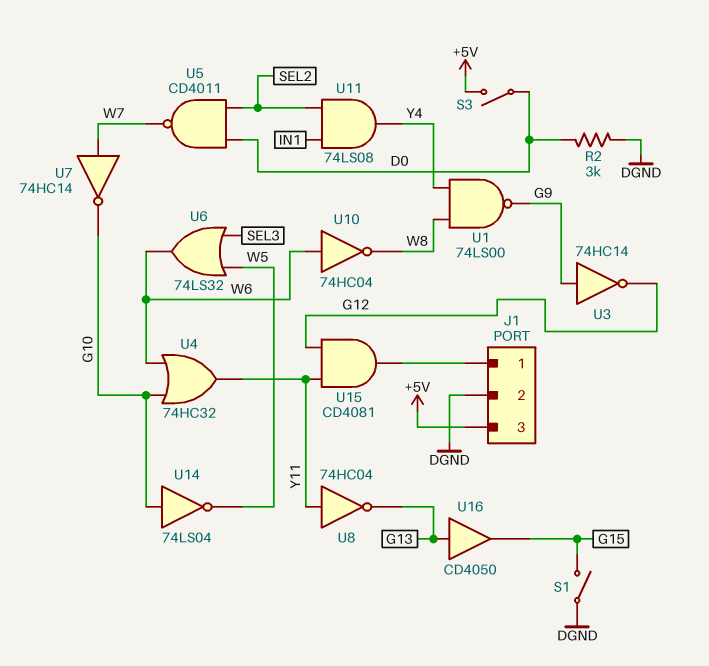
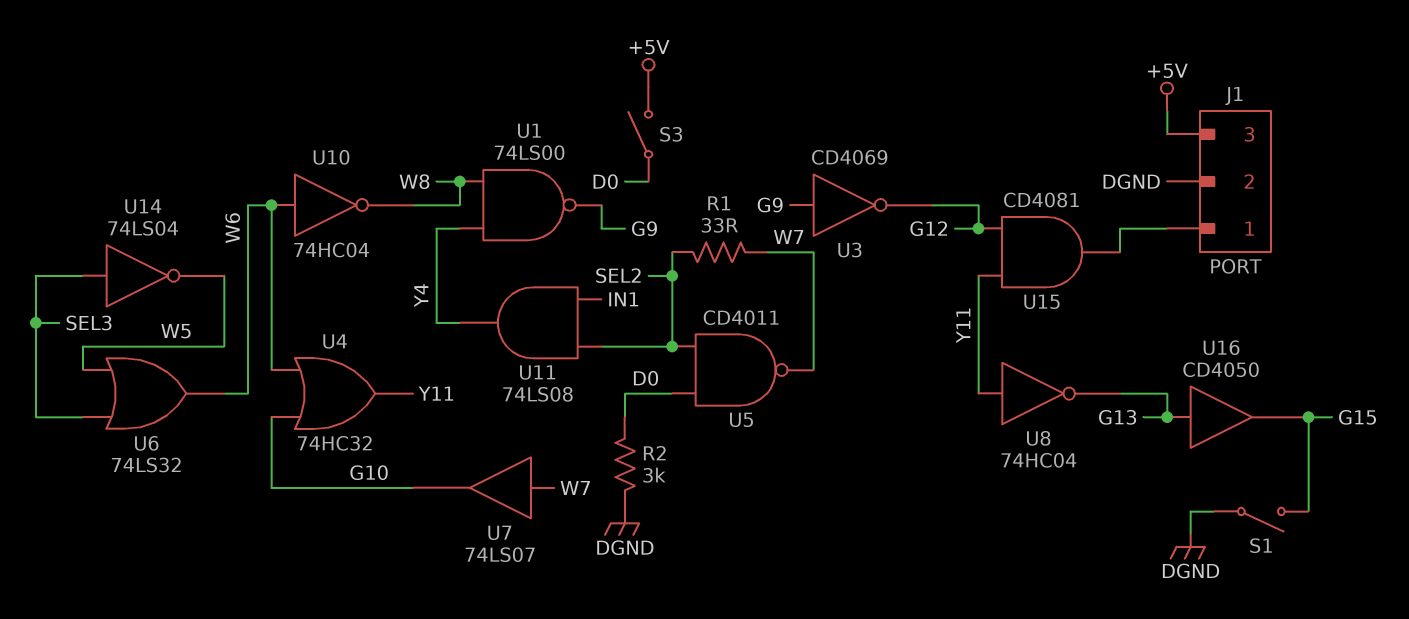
R1: none -> 33 (SEL2, W7)
U3: NOT 74HC14 (in G9, out G12) -> NOT CD4069 (in G9, out G12)
U7: NOT 74HC14 (in W7, out G10) -> buffer 74LS07 (in W7, out G10)
U14: NOT 74LS04 (in G10, out W5) -> NOT 74LS04 (in SEL3, out W5)

